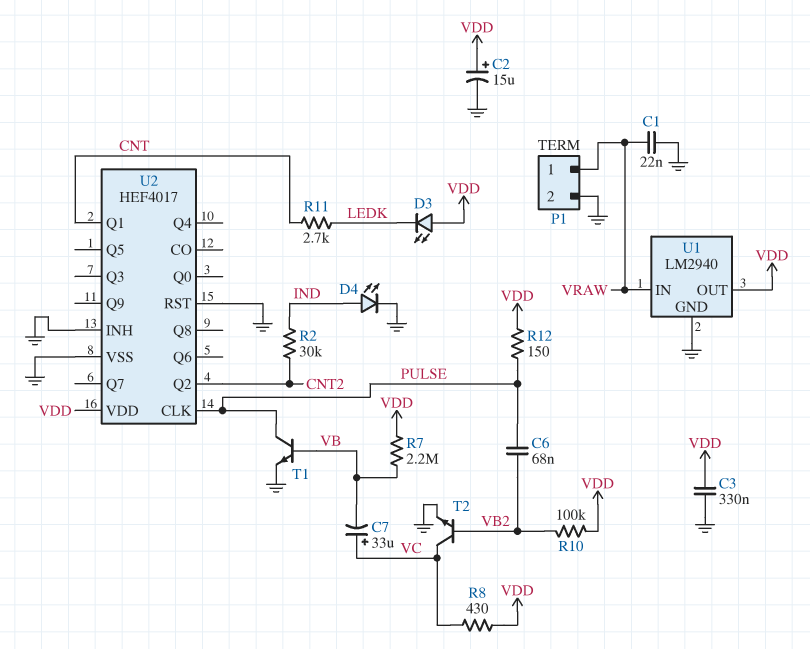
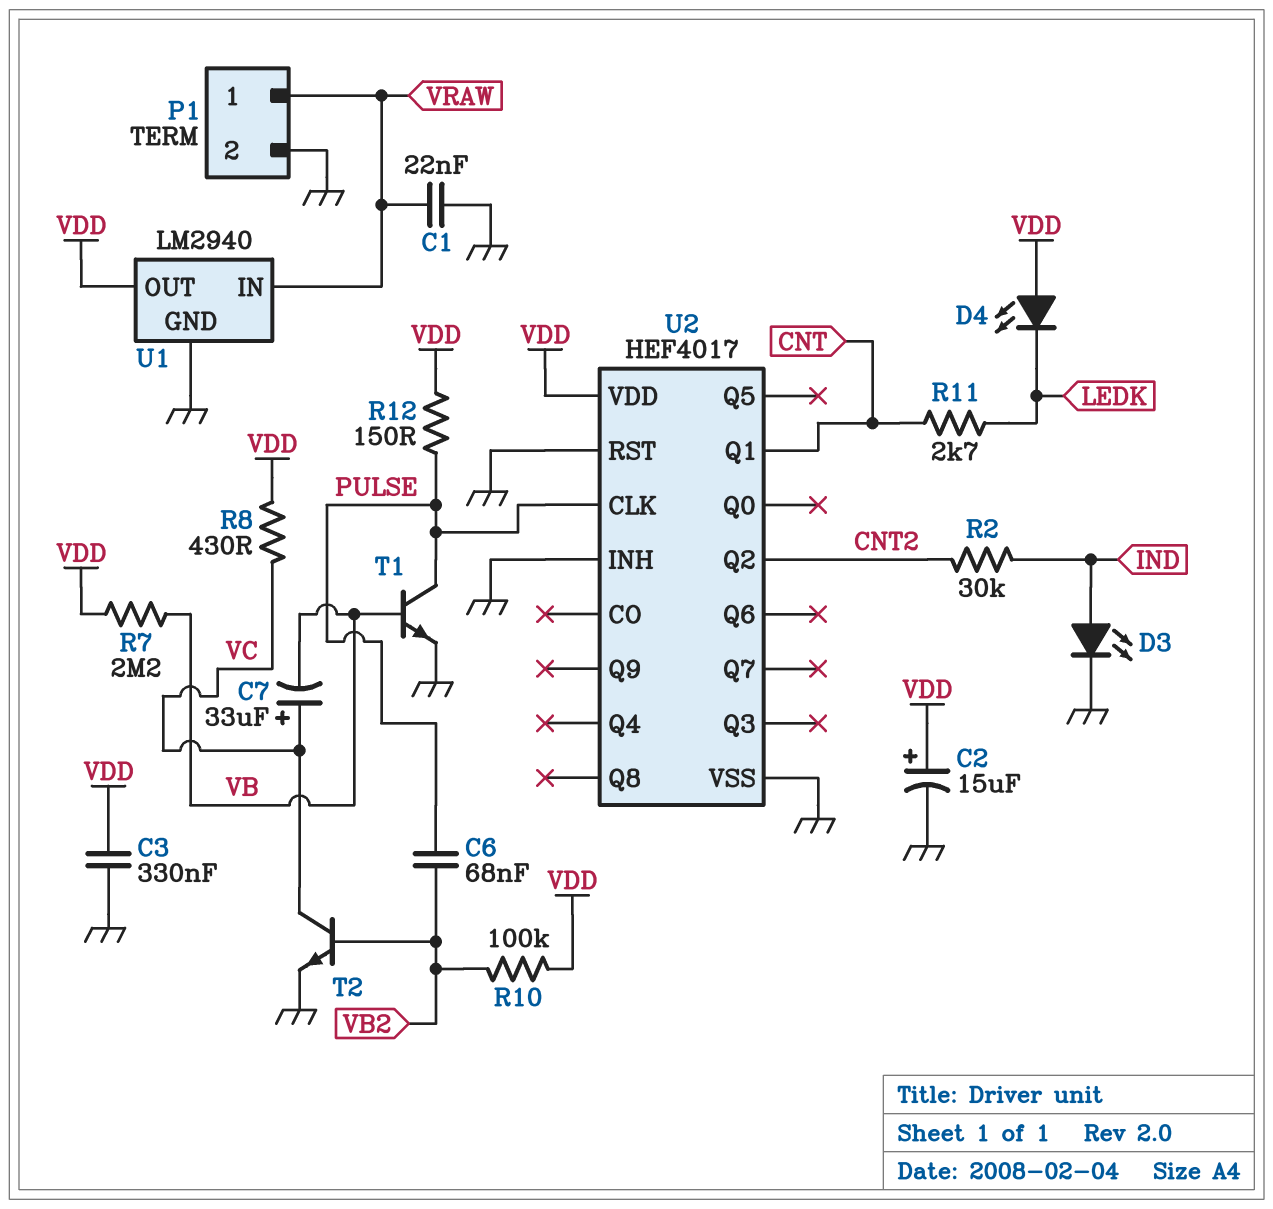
D3: LED (A VDD, K LEDK) -> LED (A IND, K GND)
D4: LED (A IND, K GND) -> LED (A VDD, K LEDK)

